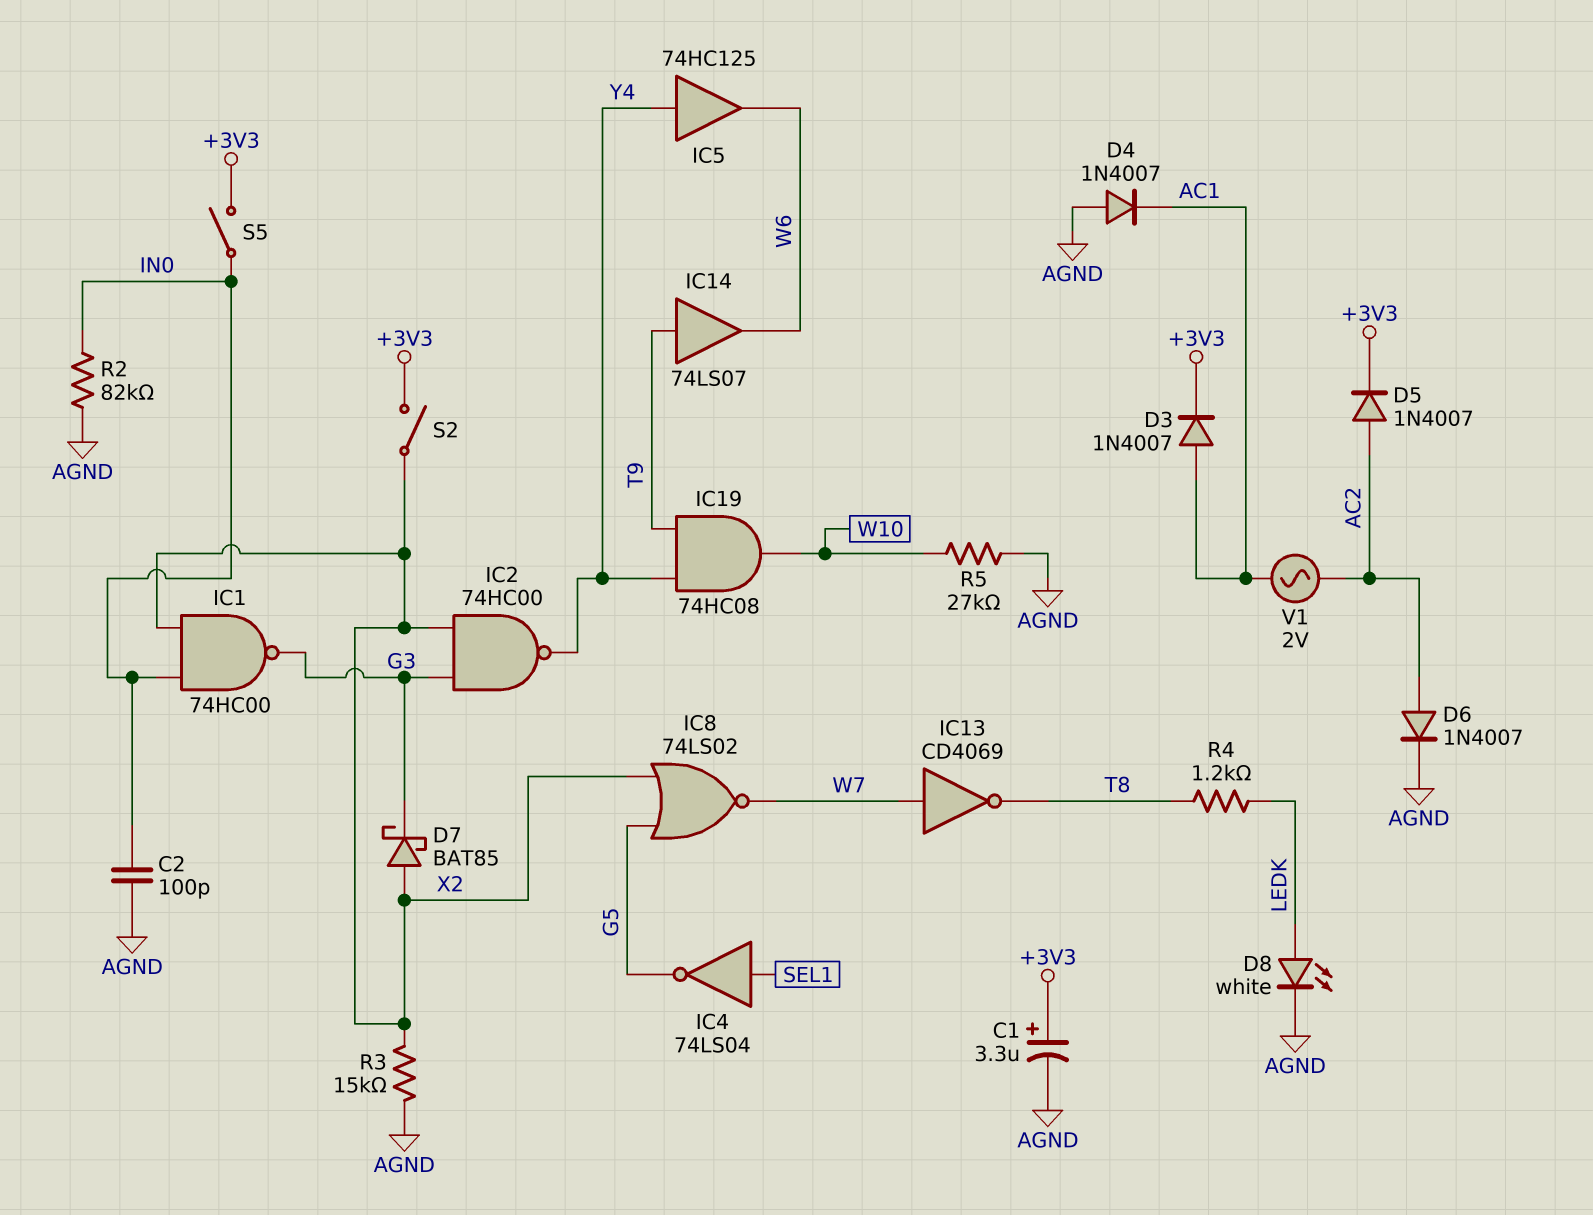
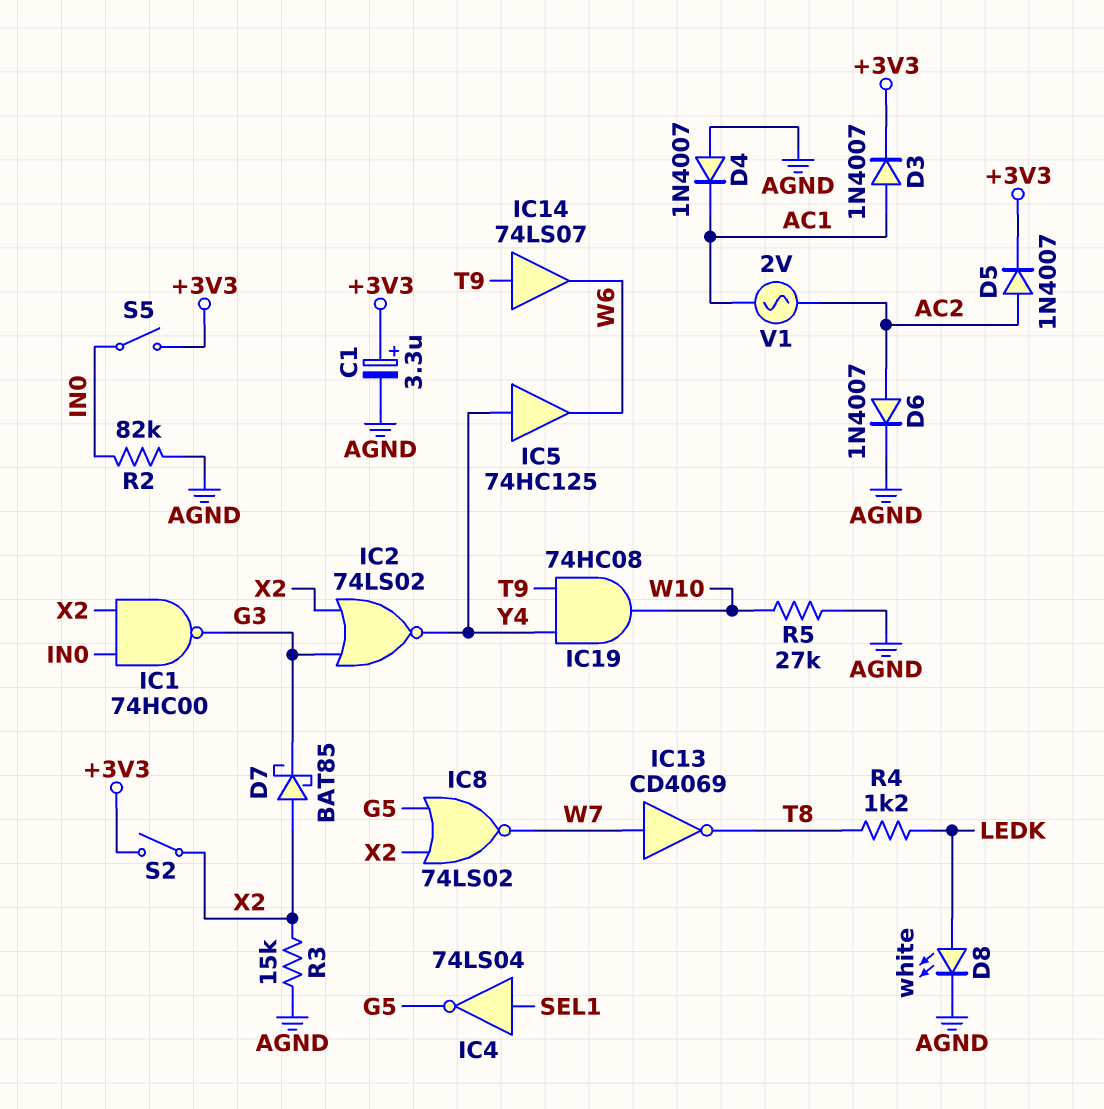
C2: 100pF (AGND, IN0) -> none
IC2: NAND 74HC00 (in G3, in X2, out Y4) -> NOR 74LS02 (in G3, in X2, out Y4)

